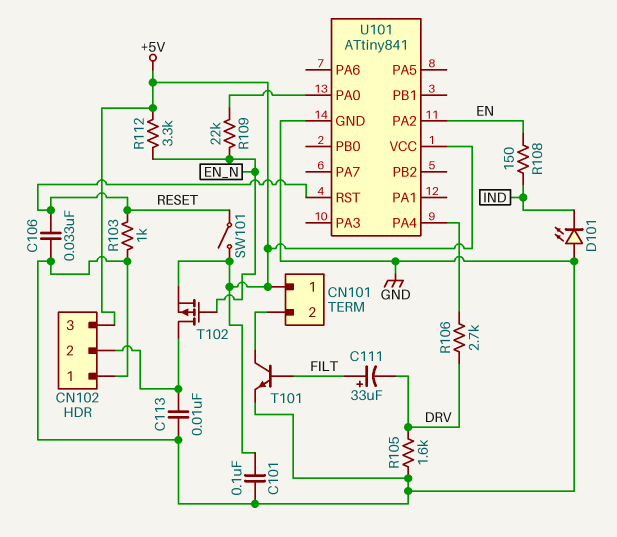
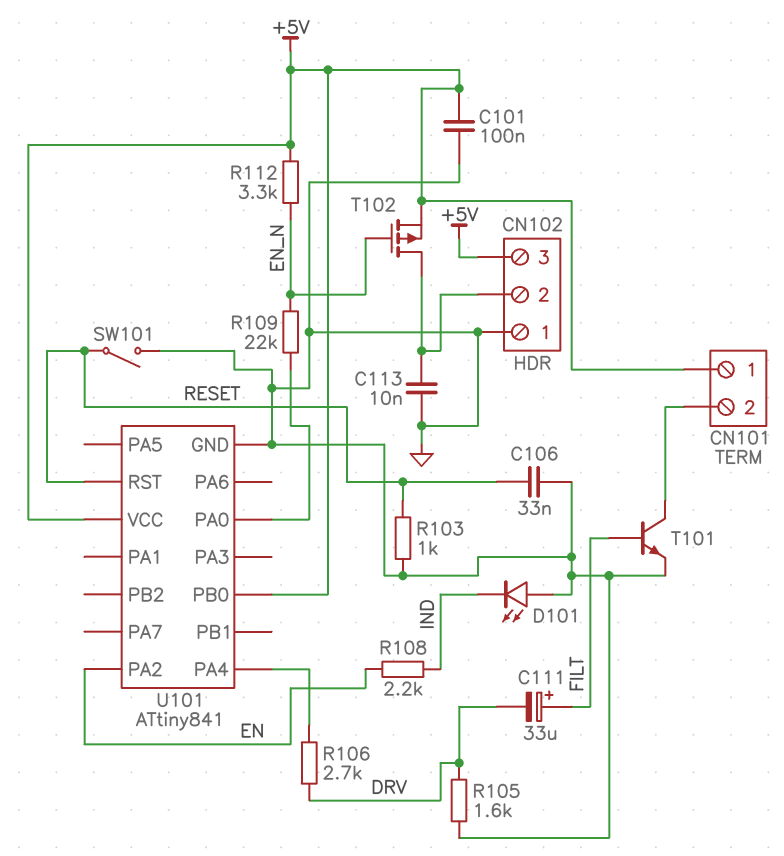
R108: 150 (EN, IND) -> 2.2k (EN, IND)
SW101: switch (+5V, RESET) -> switch (GND, RESET)
U101 pin PB0: none -> +5V

